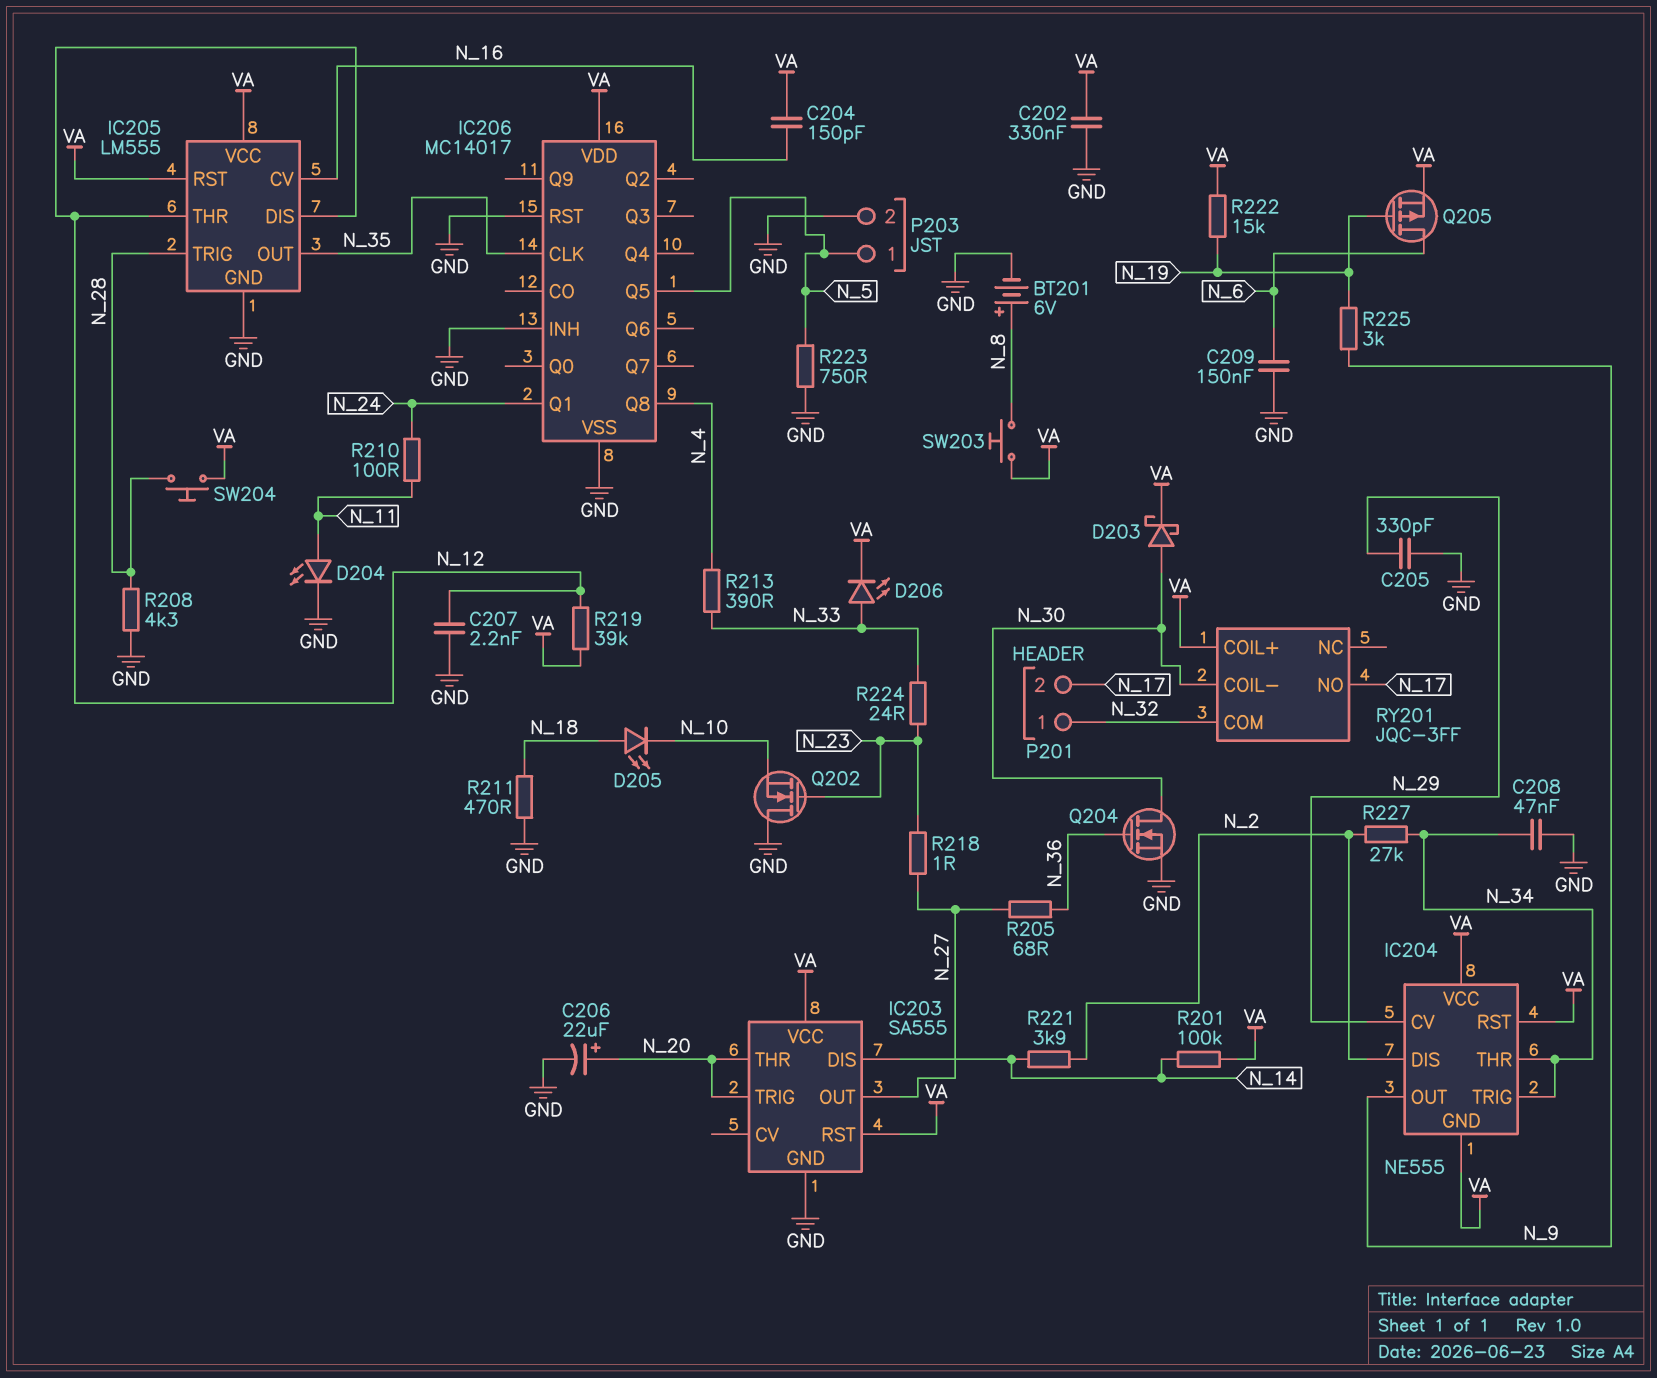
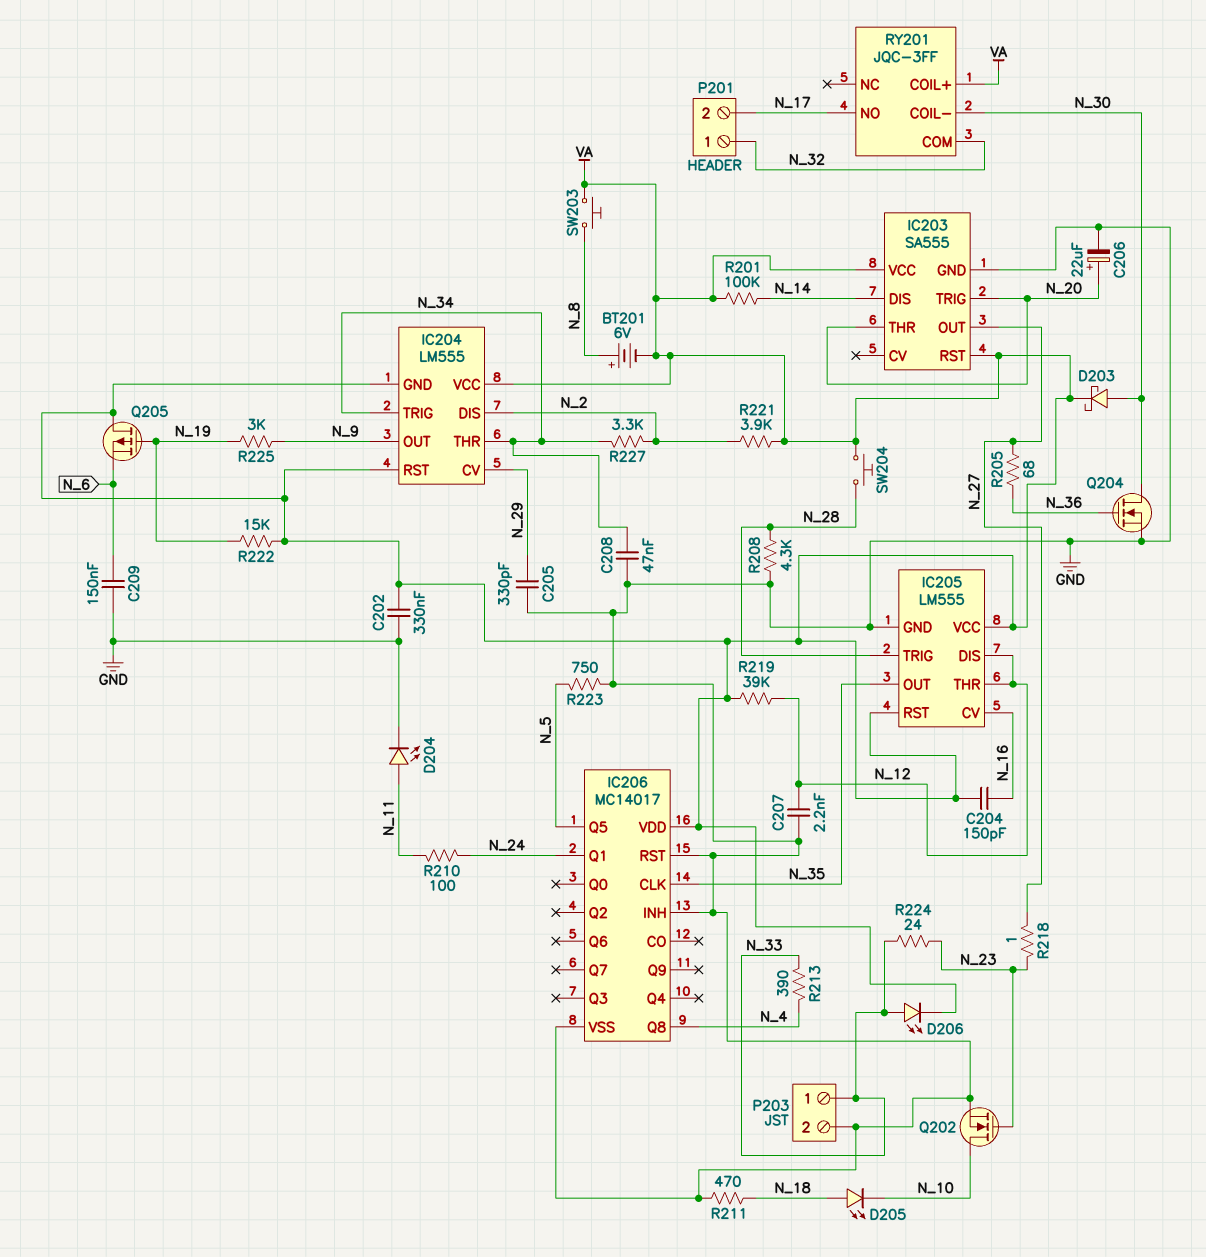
BT201: 6V (plus N_8, minus GND) -> 6V (plus N_8, minus VA)
IC204: NE555 -> LM555
P203 pin 1: N_5 -> N_33
Q202: NMOS (G N_23, D GND, S N_10) -> NMOS (G N_23, D N_10, S GND)
Q205: PMOS (G N_19, D N_6, S VA) -> PMOS (G N_19, D VA, S N_6)
R221: 3.9k (N_2, N_14) -> 3.9k (N_2, VA)
R227: 27k (N_2, N_34) -> 3.3k (N_2, N_34)

